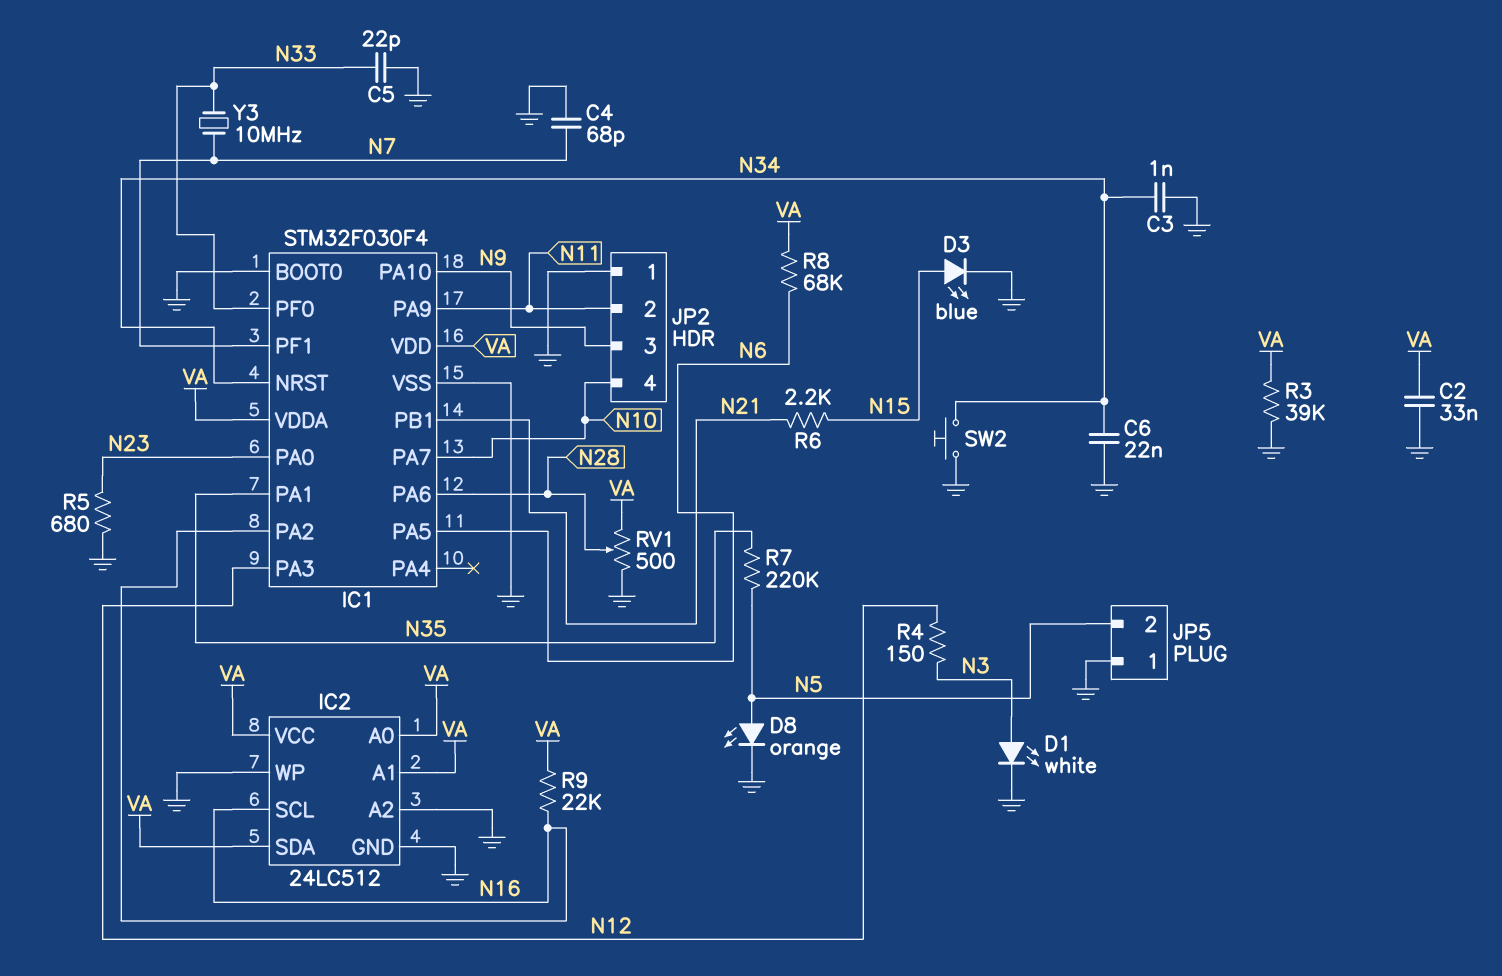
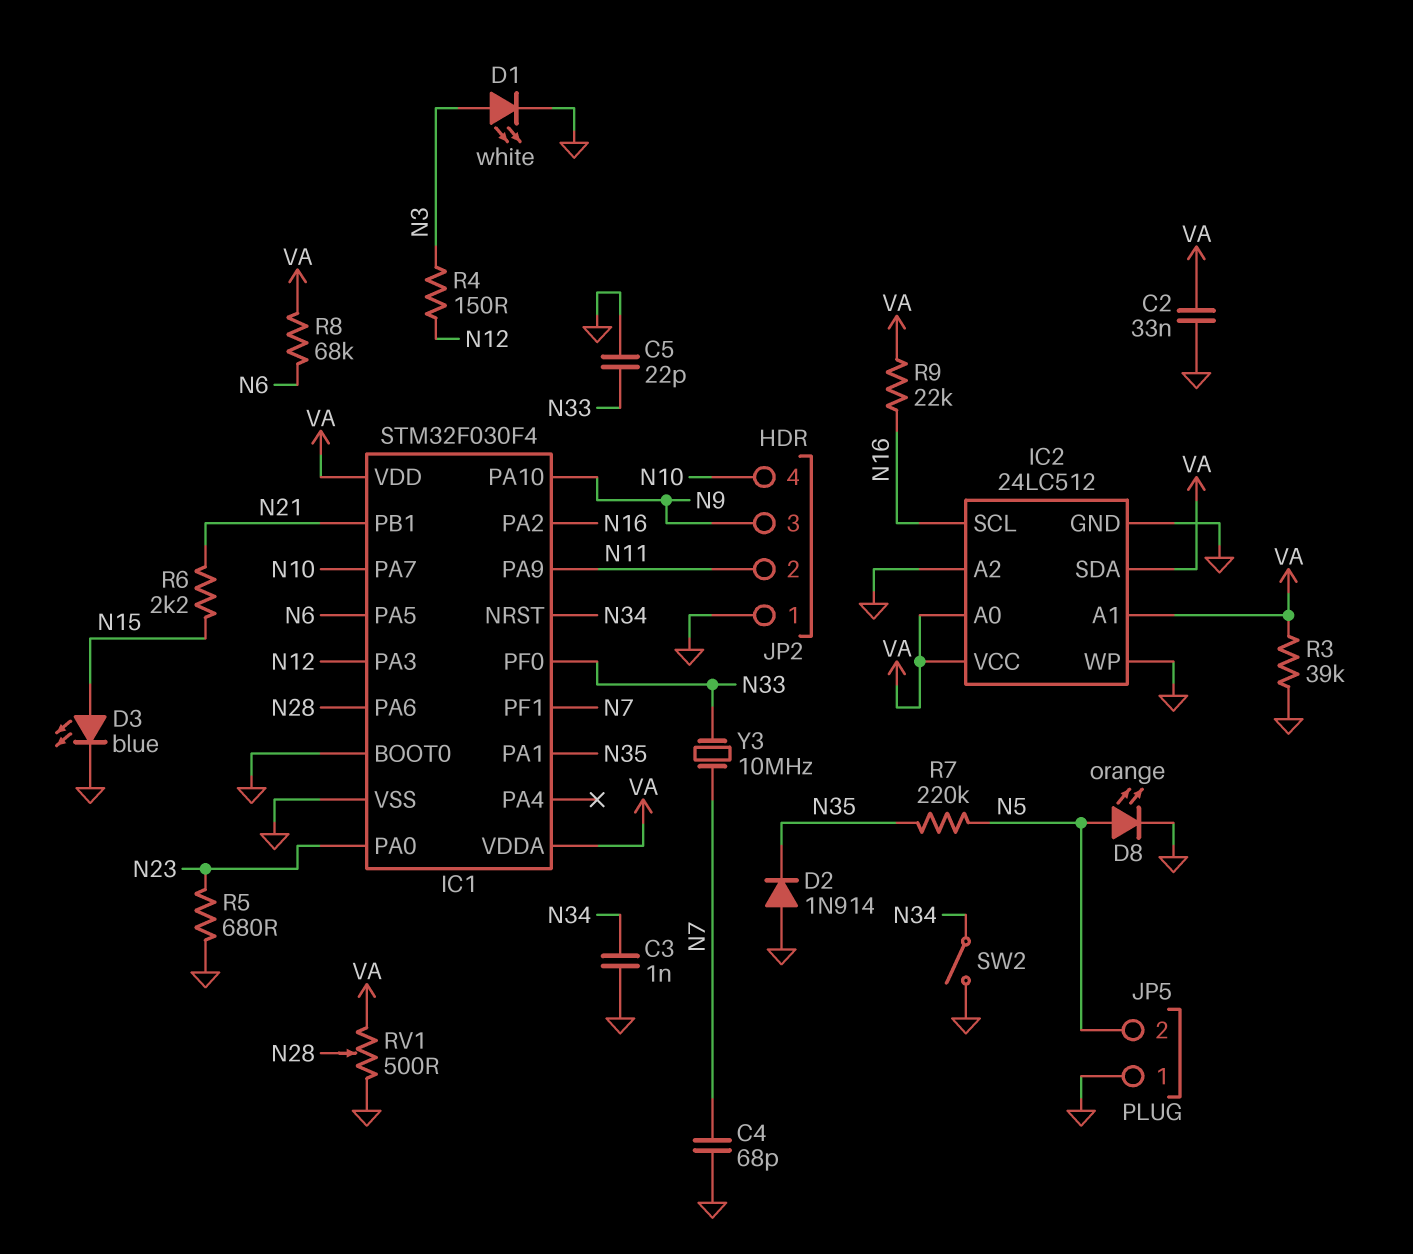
C6: 22nF (GND, N34) -> none
D2: none -> diode 1N914 (A GND, K N35)
SW2: button (GND, N34) -> switch (GND, N34)

